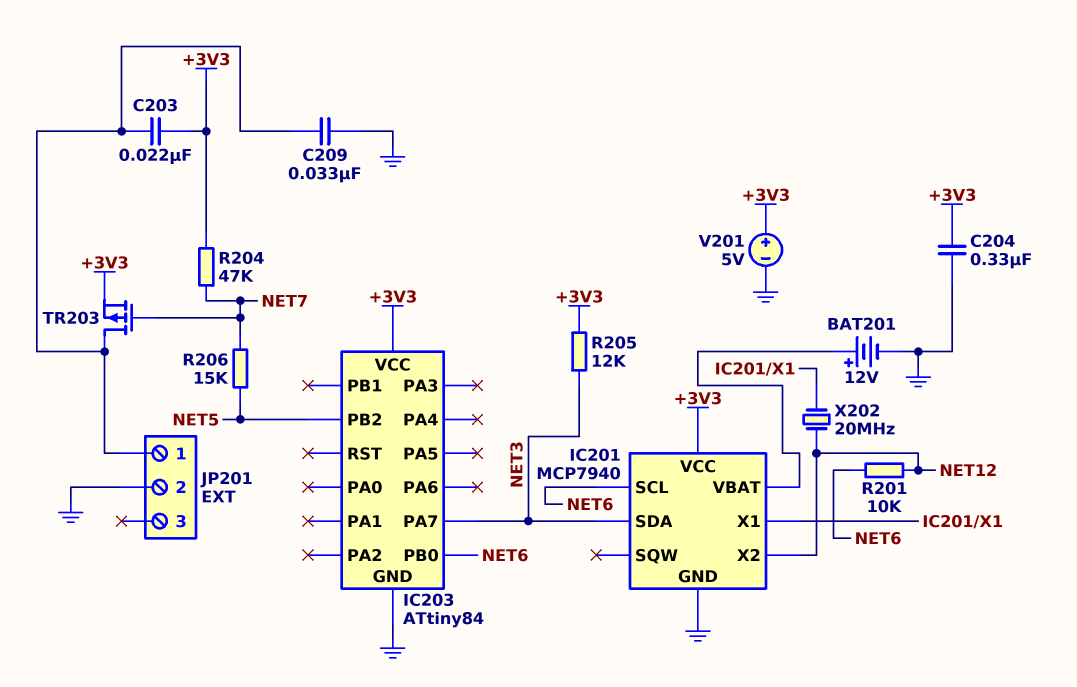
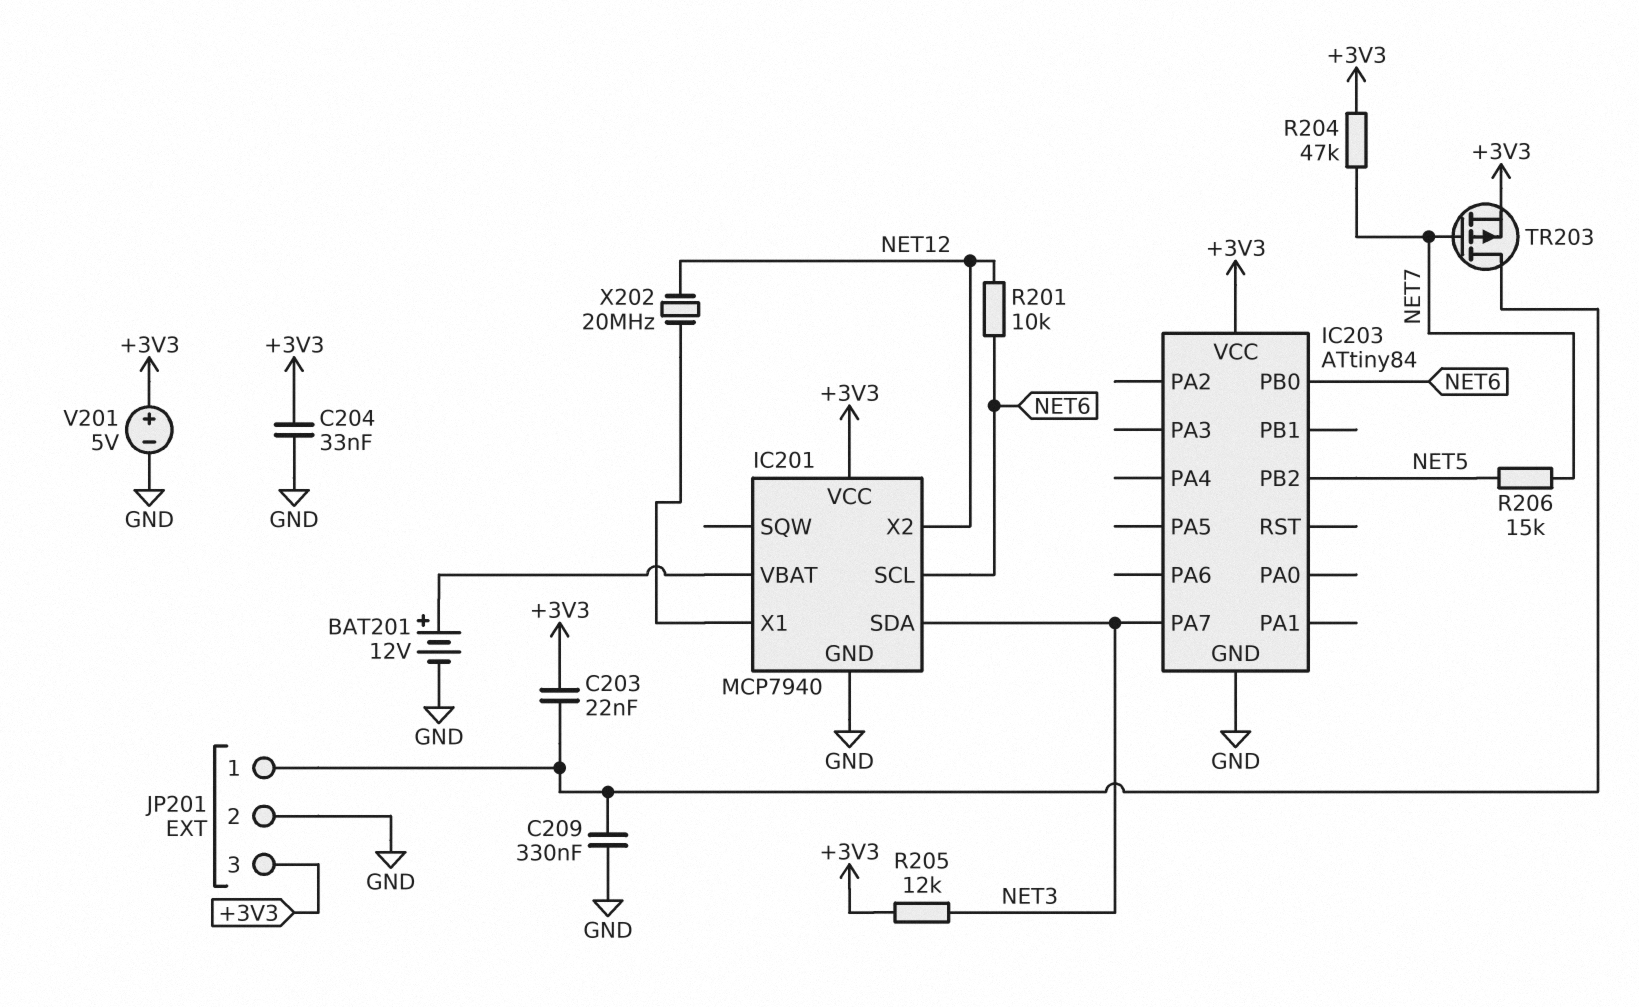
C204: 330nF (+3V3, GND) -> 33nF (+3V3, GND)
C209: 33nF (GND, JP201/1) -> 330nF (GND, JP201/1)
JP201 pin 3: none -> +3V3

